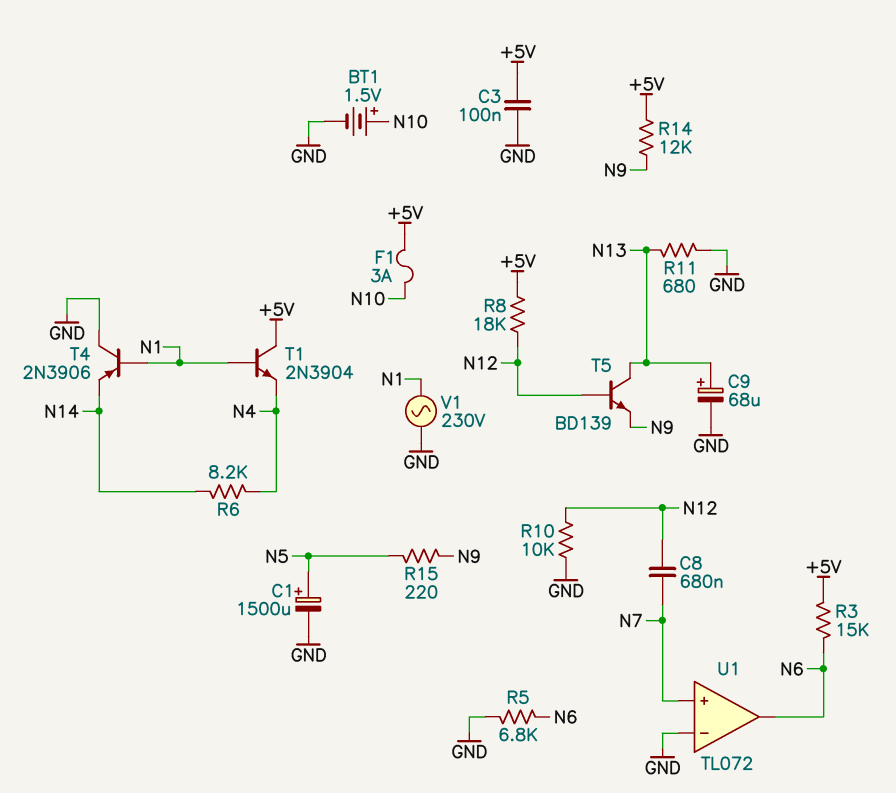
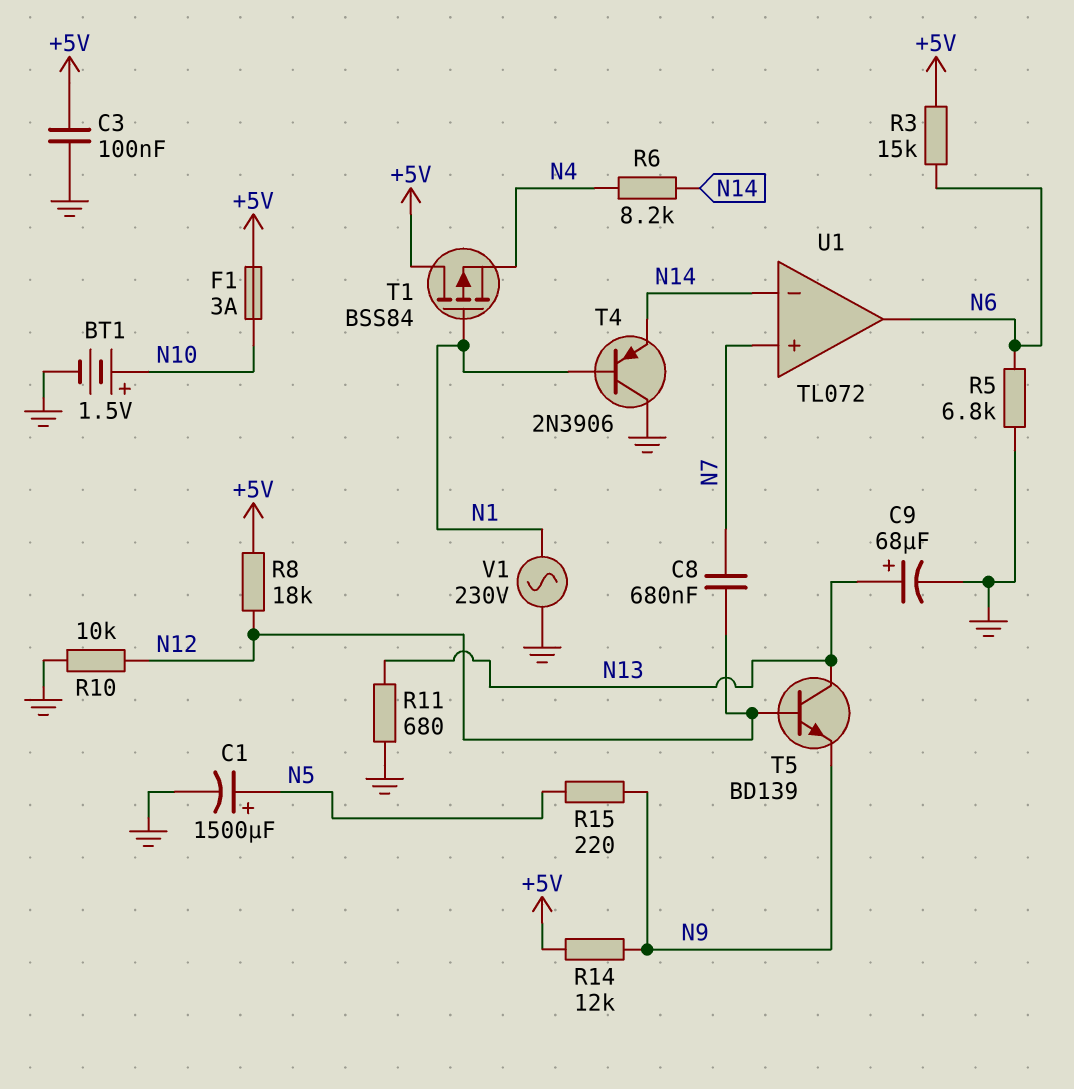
T1: NPN 2N3904 (B N1, C +5V, E N4) -> PMOS BSS84 (G N1, D +5V, S N4)
U1 pin in-: GND -> N14

